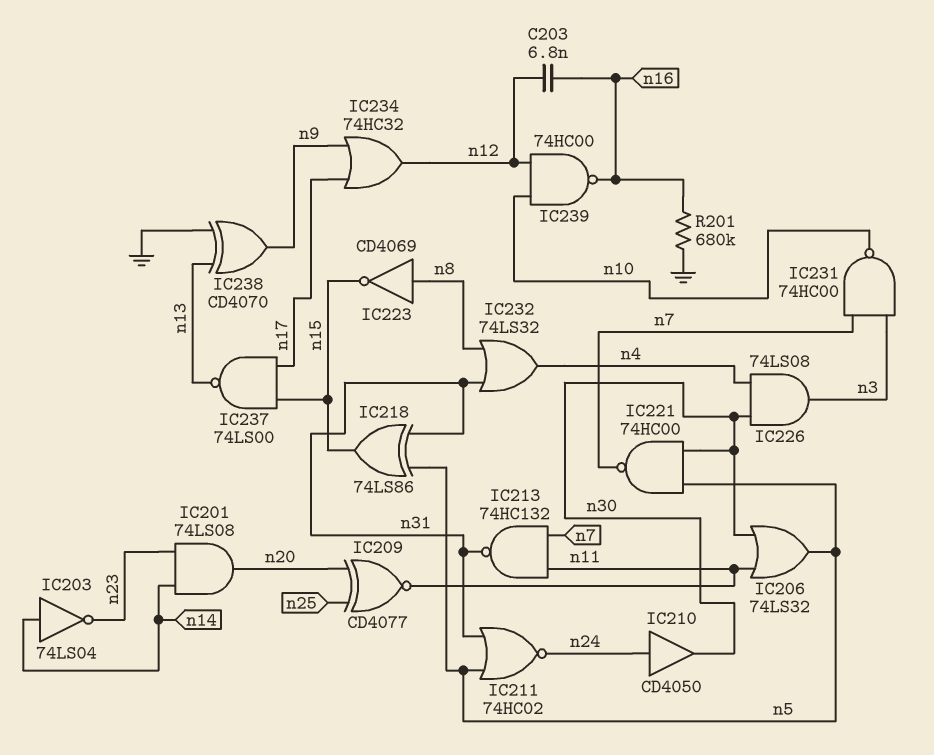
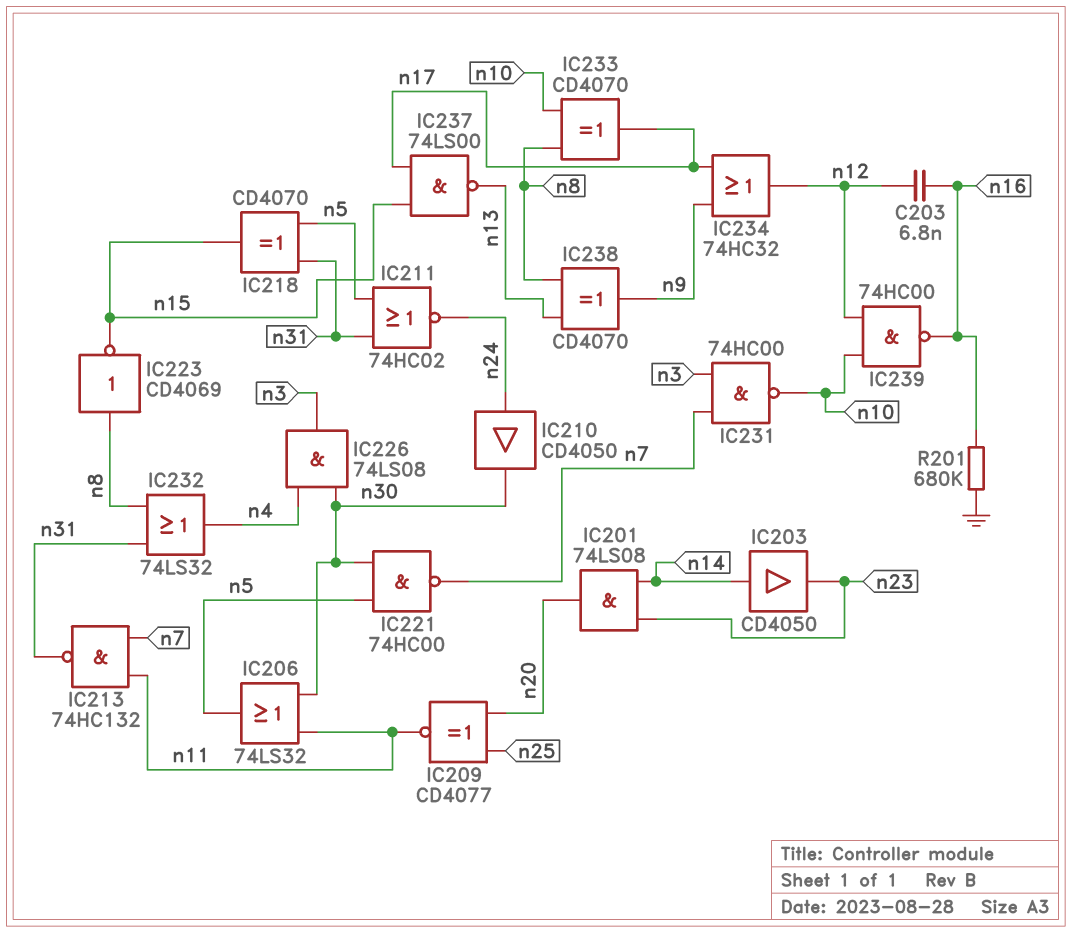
IC203: NOT 74LS04 (in n14, out n23) -> buffer CD4050 (in n14, out n23)
IC218: XOR 74LS86 (in n5, in n31, out n15) -> XOR CD4070 (in n5, in n31, out n15)
IC233: none -> XOR CD4070 (in n8, in n10, out n17)
IC238: XOR CD4070 (in GND, in n13, out n9) -> XOR CD4070 (in n8, in n13, out n9)

